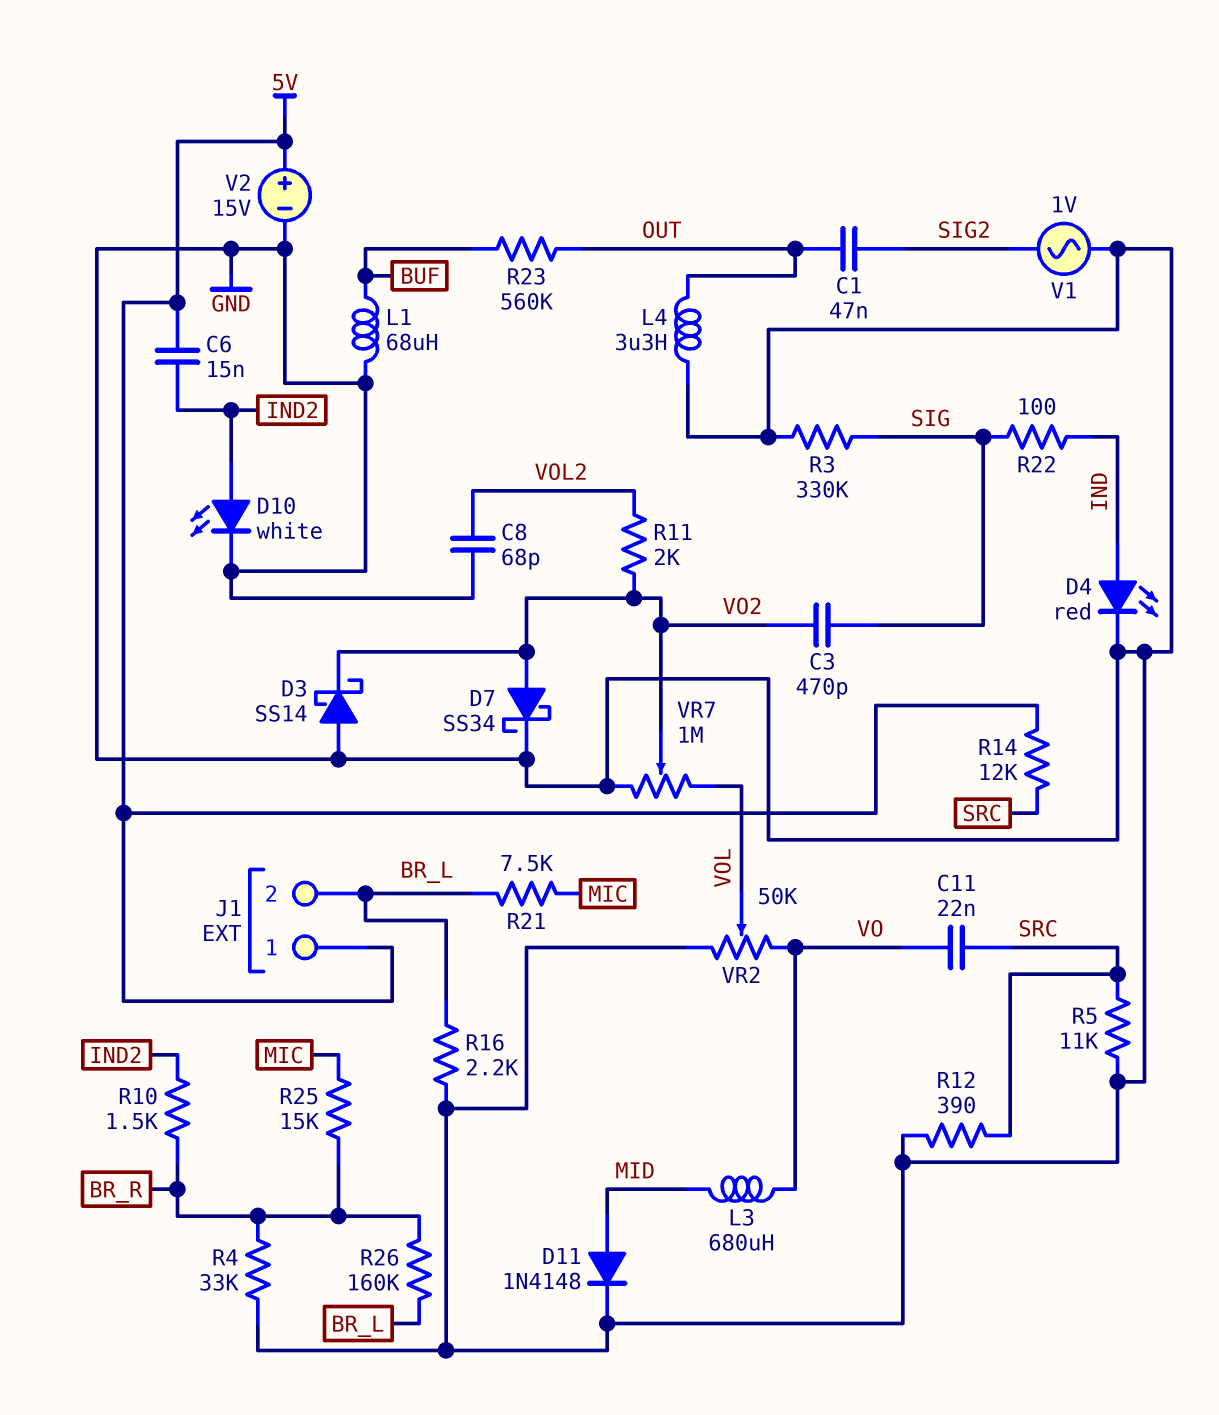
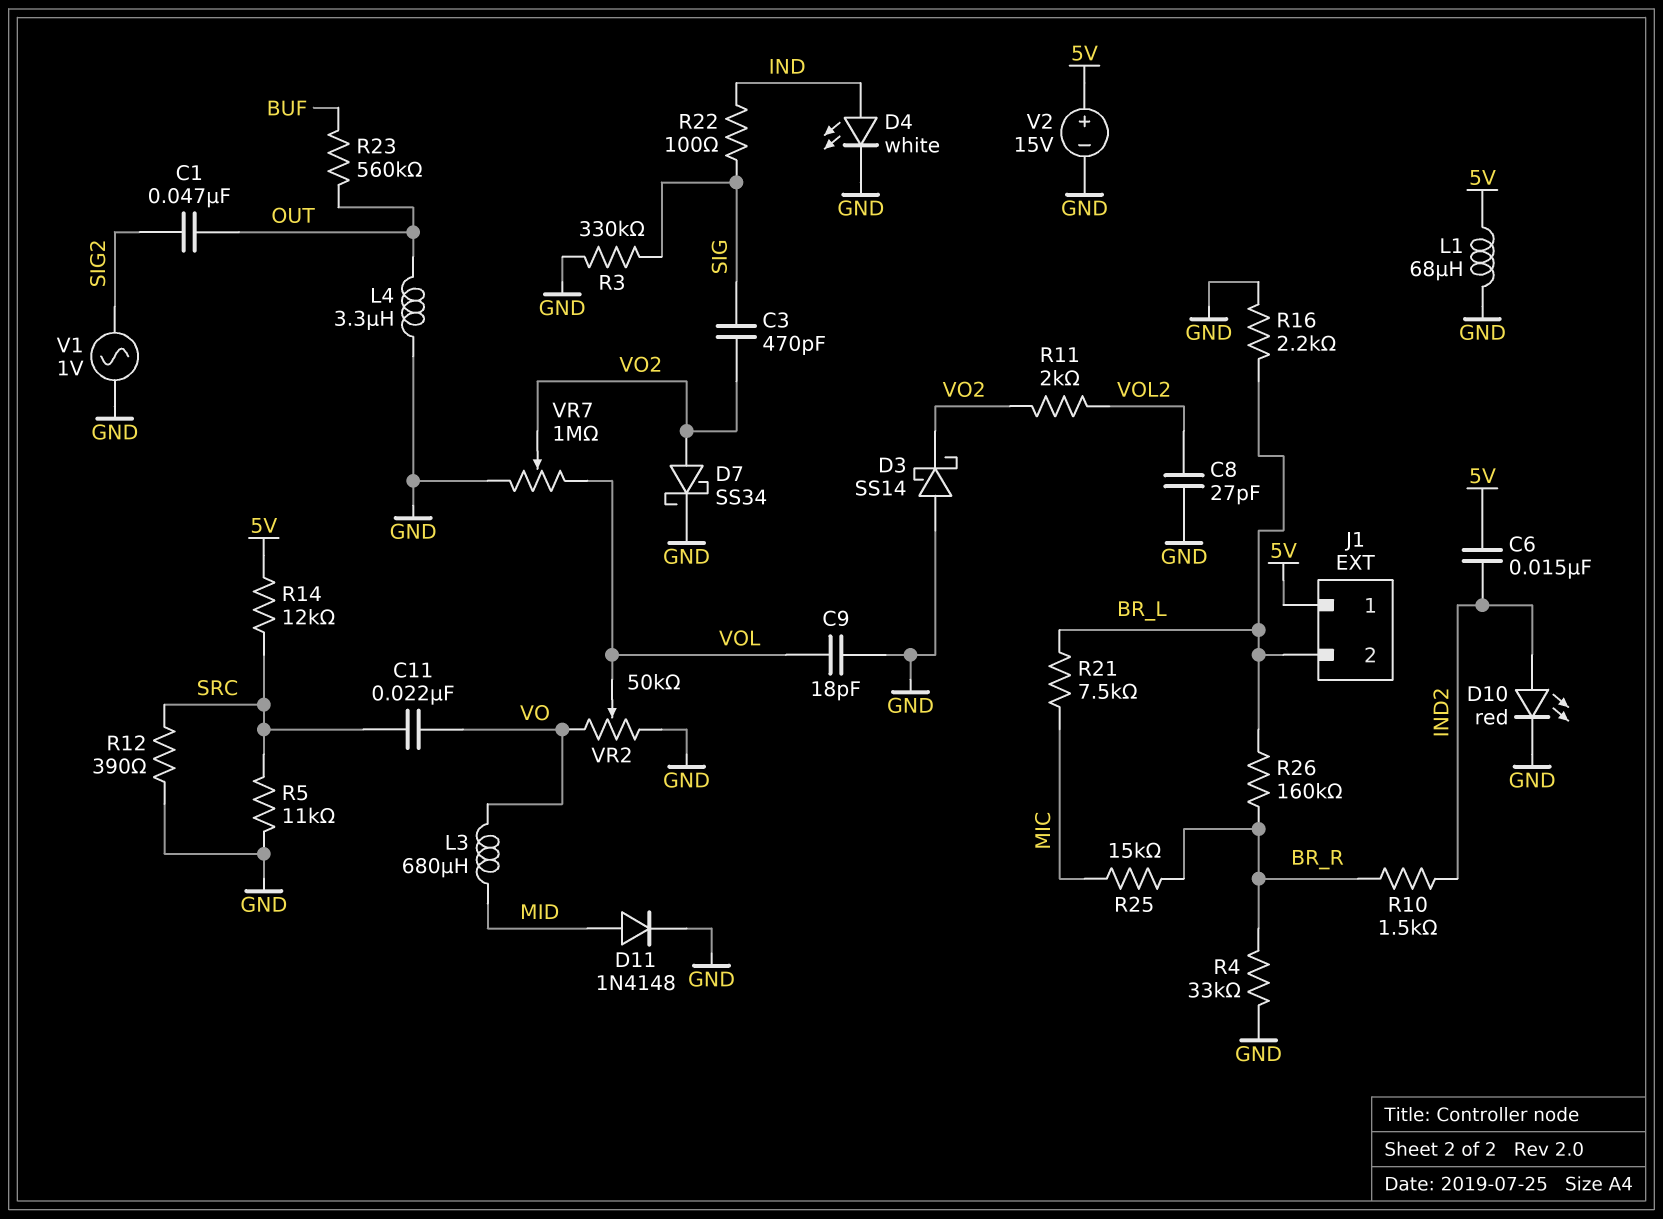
C8: 68pF (GND, VOL2) -> 27pF (GND, VOL2)
C9: none -> 18pF (GND, VOL)
D4: LED red (A IND, K GND) -> LED white (A IND, K GND)
D10: LED white (A IND2, K GND) -> LED red (A IND2, K GND)
L1: 68uH (BUF, GND) -> 68uH (5V, GND)

